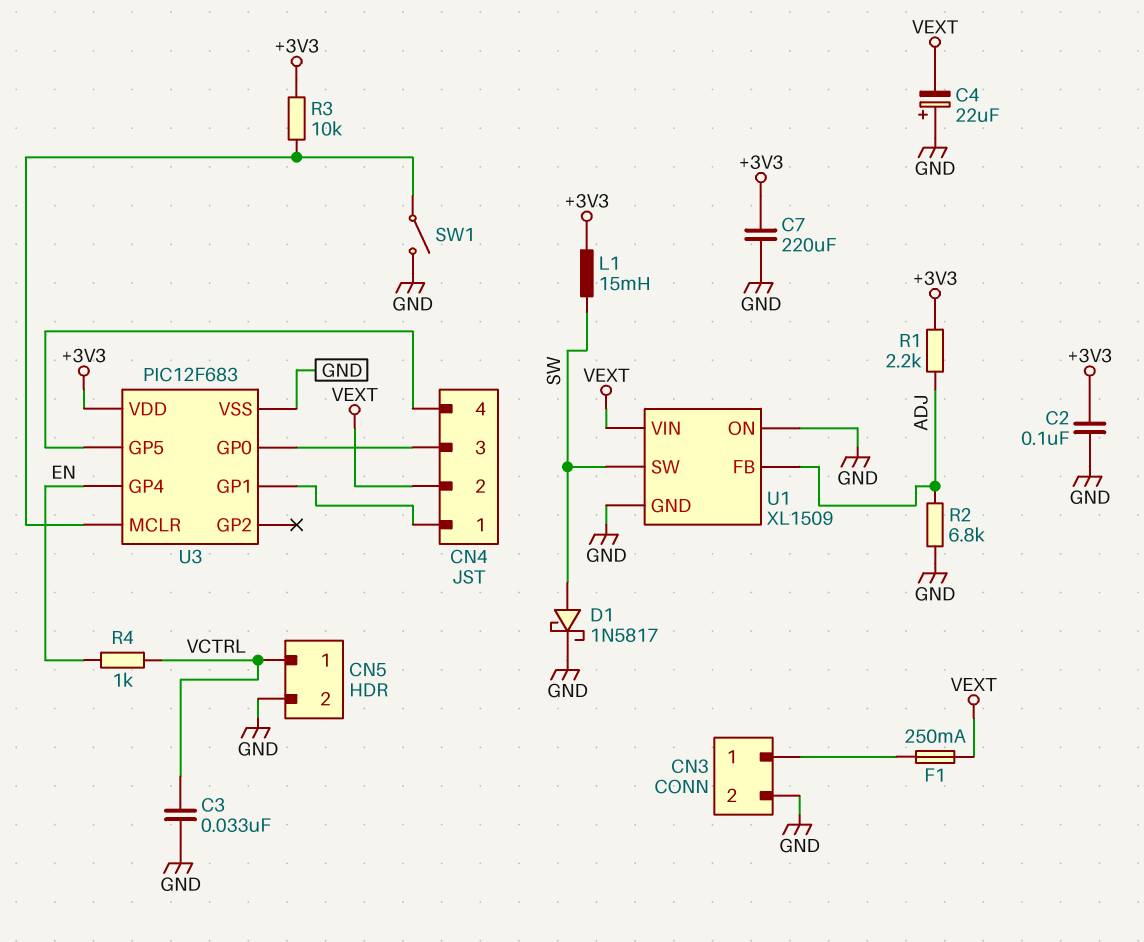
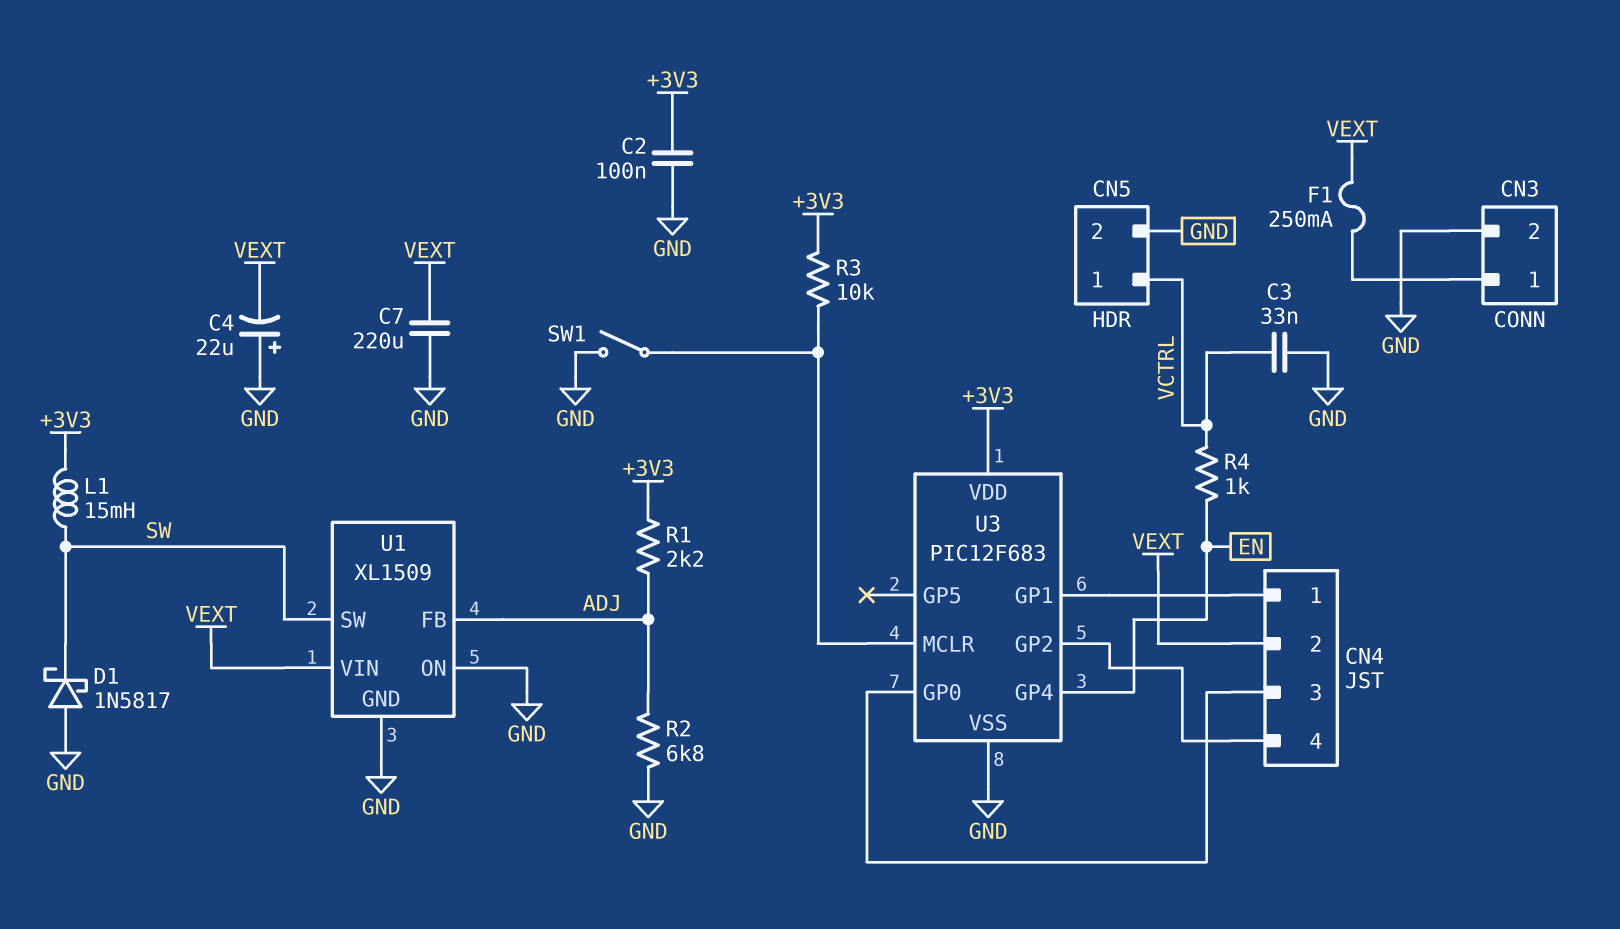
C7: 220uF (+3V3, GND) -> 220uF (GND, VEXT)
D1: schottky 1N5817 (A SW, K GND) -> schottky 1N5817 (A GND, K SW)
U3 pin GP2: none -> CN4/4
U3 pin GP5: CN4/4 -> none

